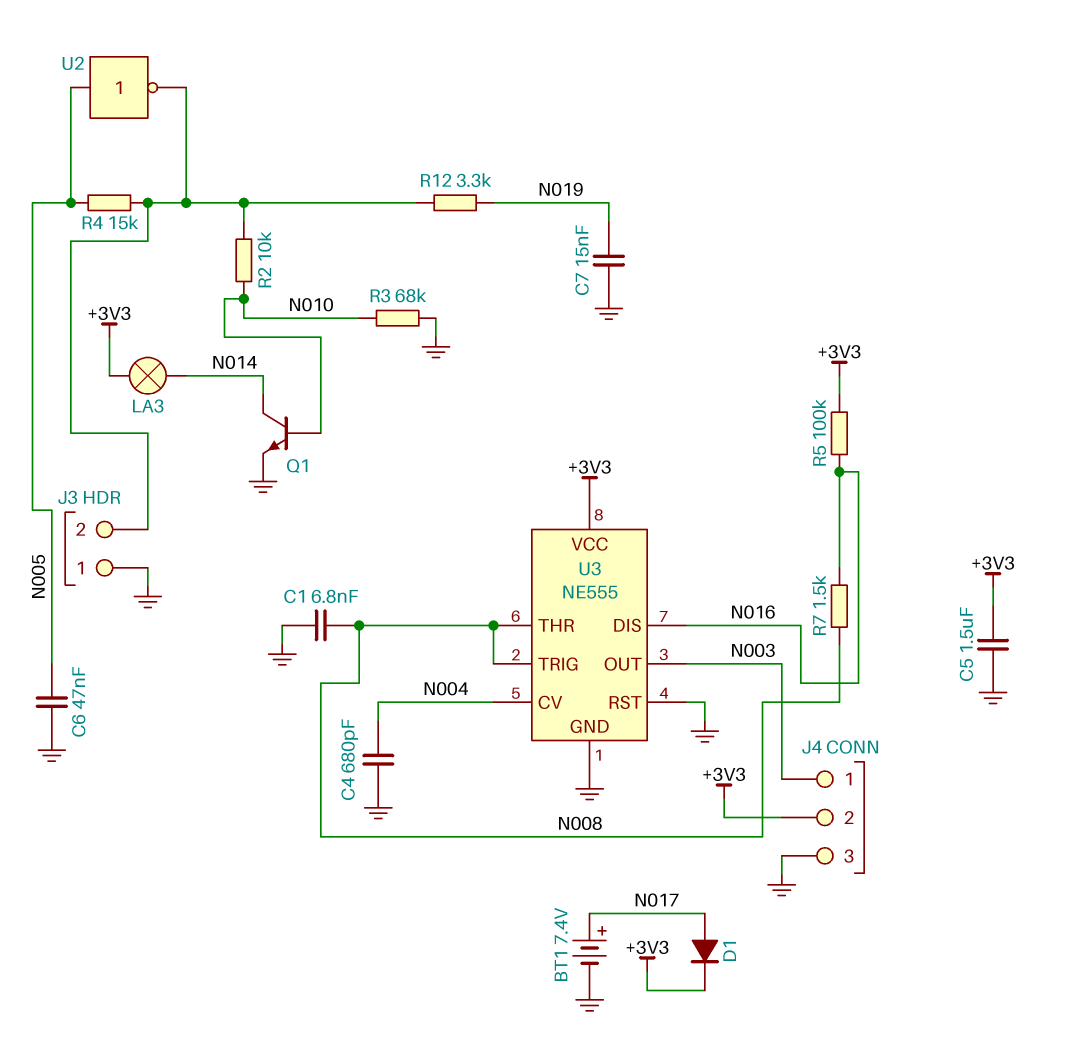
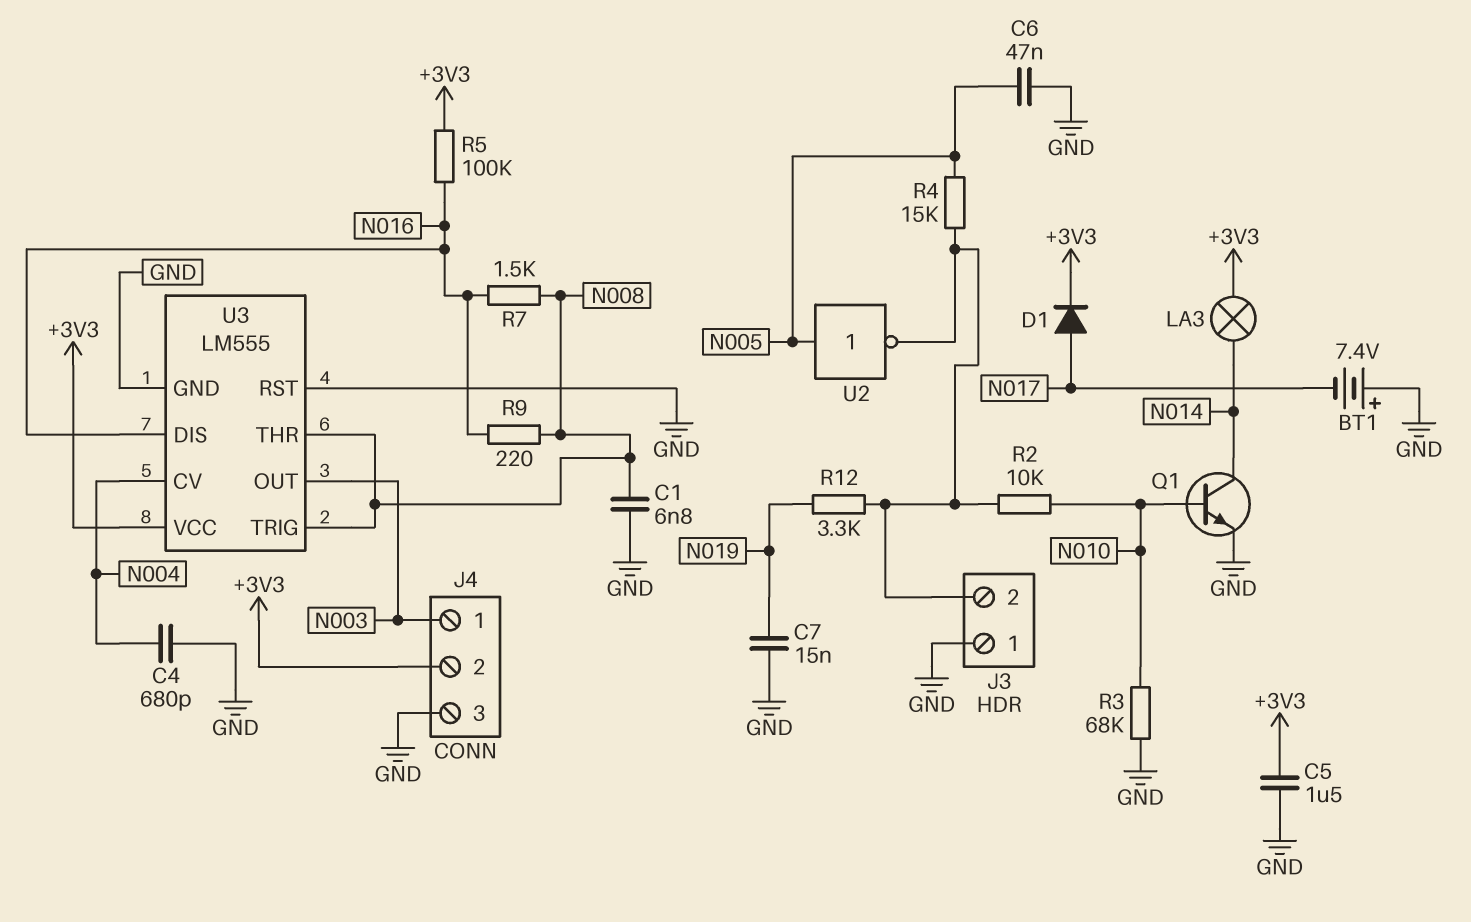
BT1: 7.4V (plus N017, minus GND) -> 7.4V (plus GND, minus N017)
R9: none -> 220 (N008, N016)
U3: NE555 -> LM555

